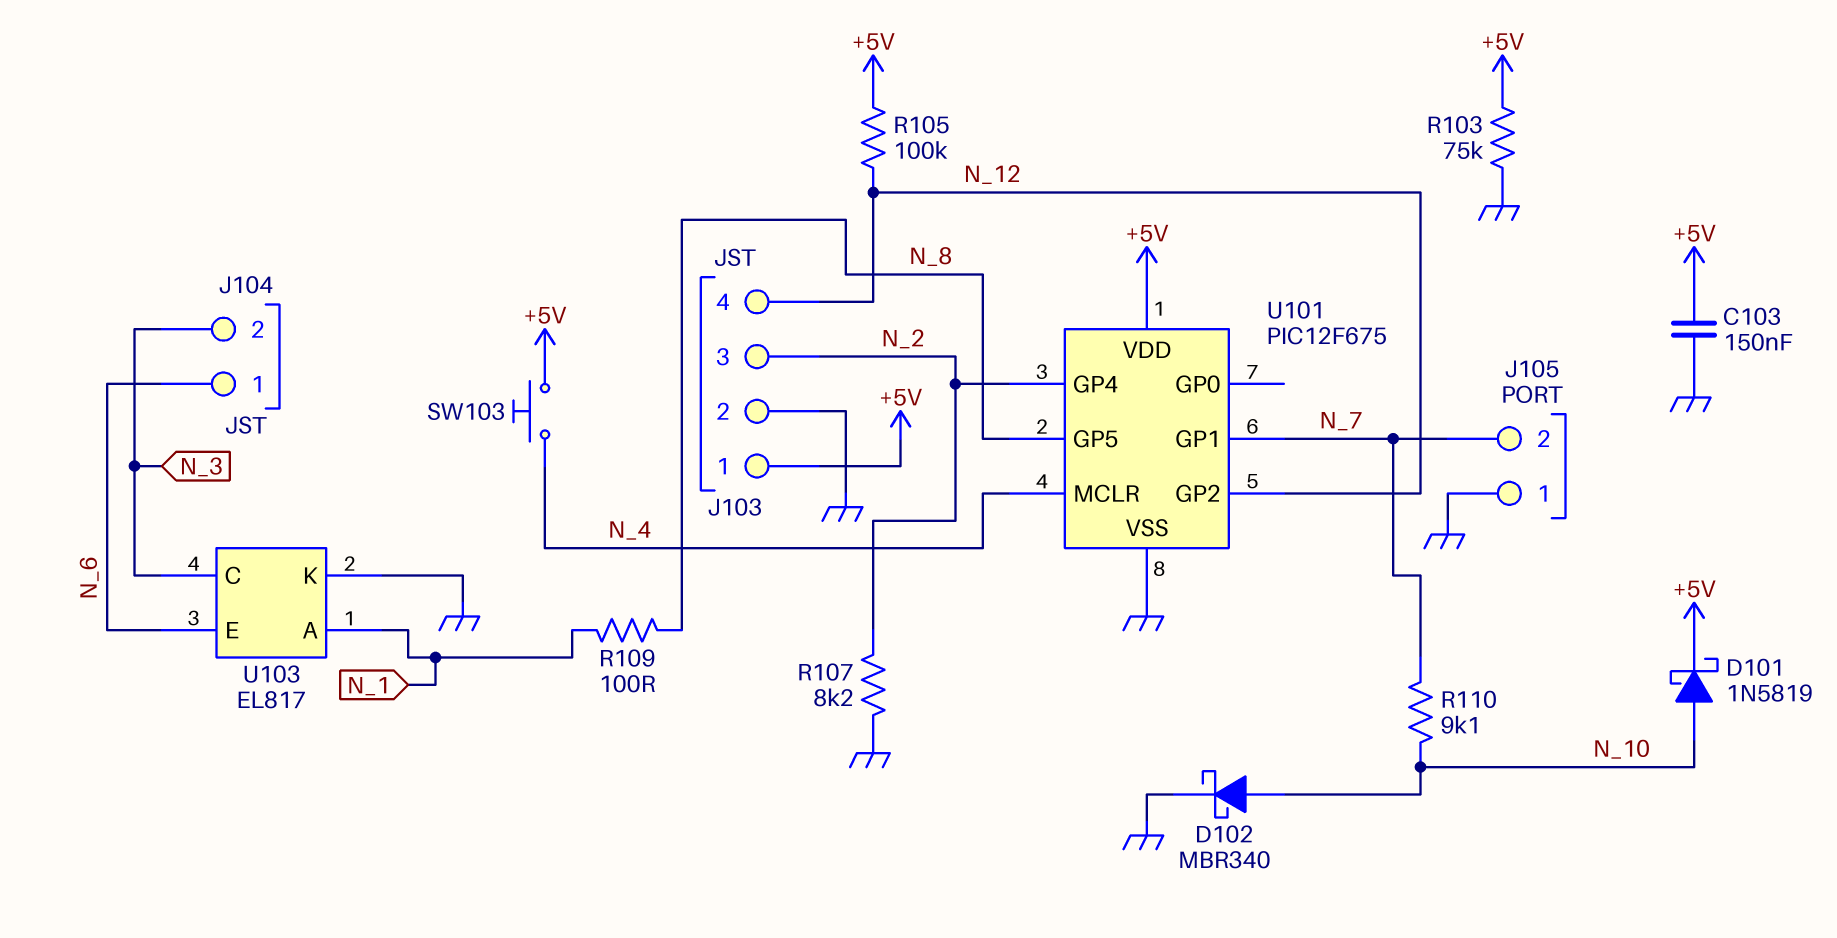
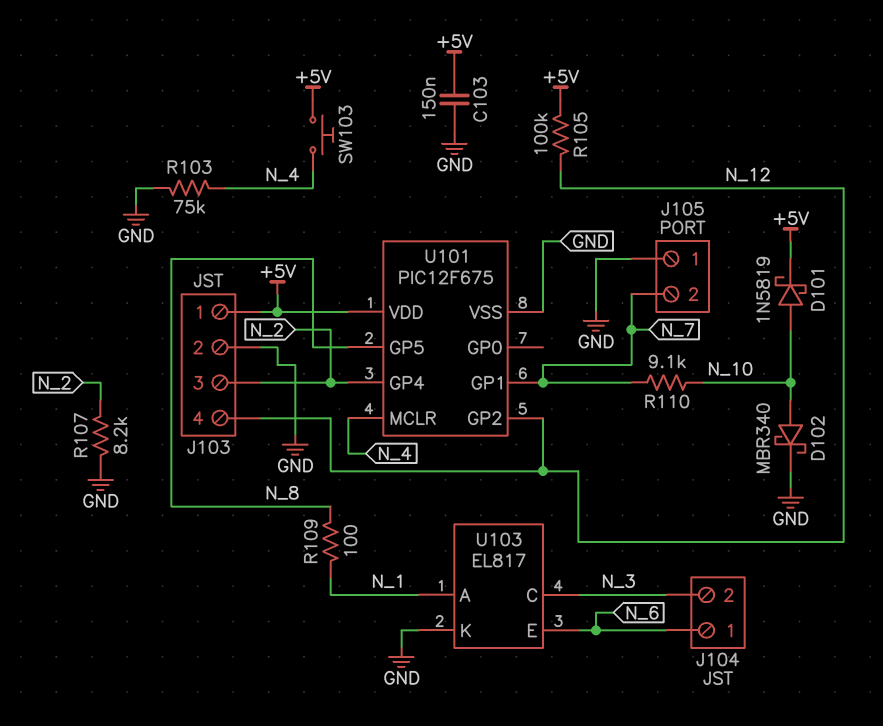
R103: 75k (+5V, GND) -> 75k (GND, N_4)

